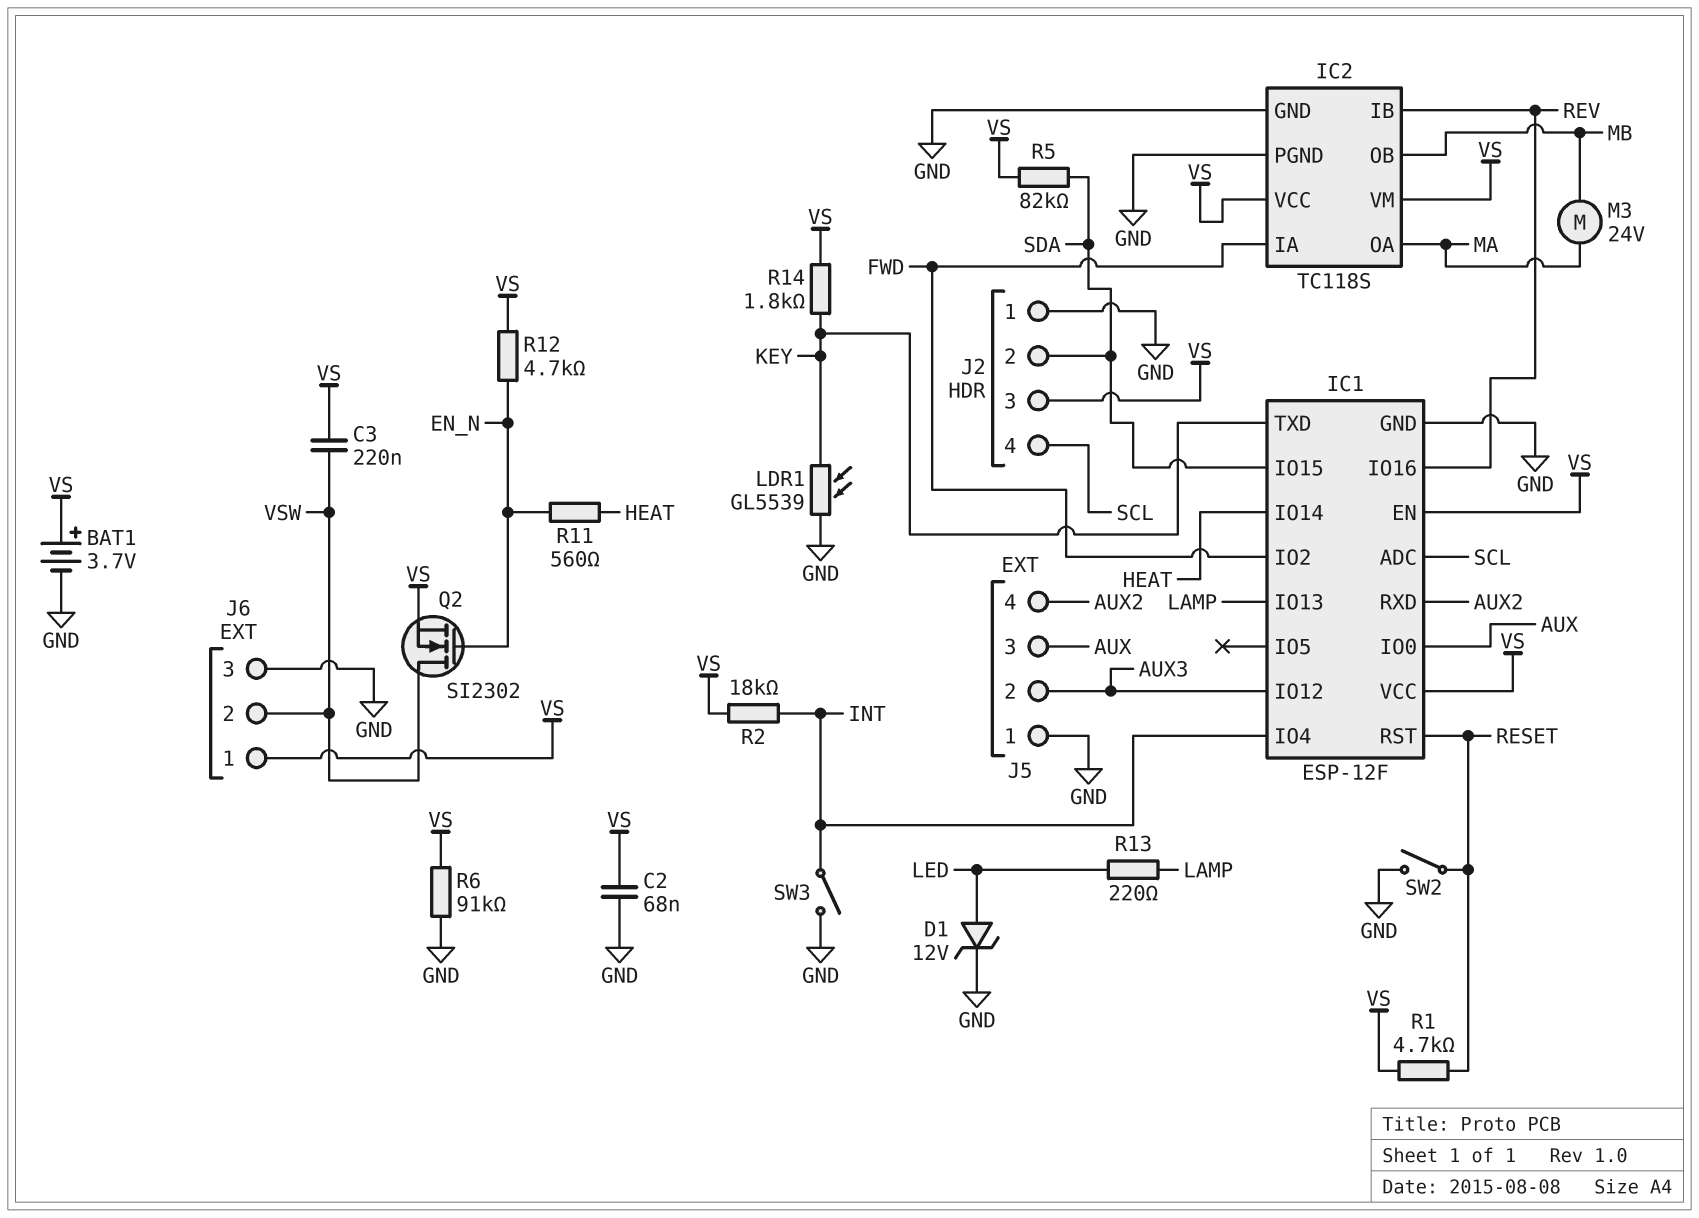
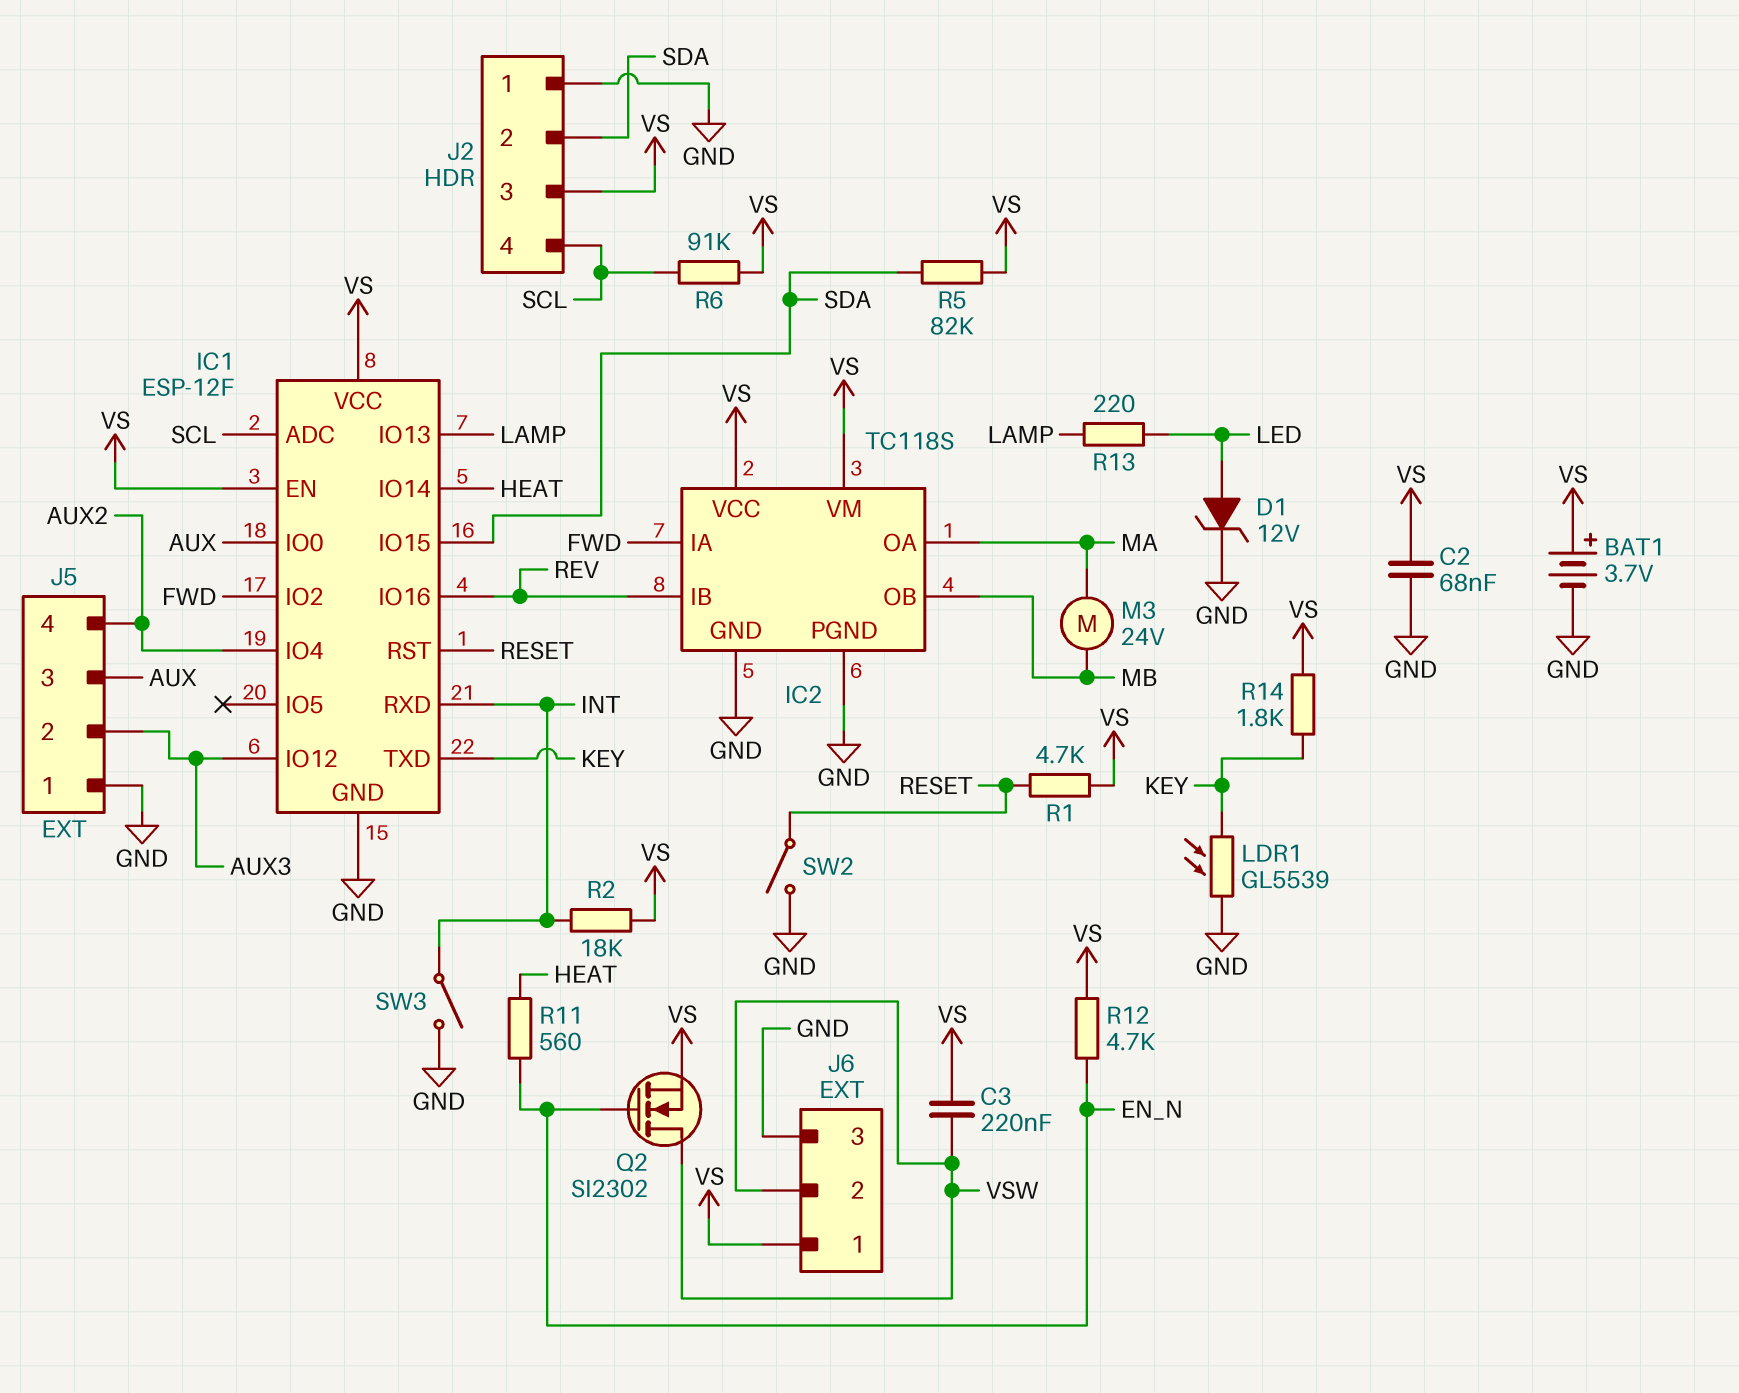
IC1 pin IO4: INT -> AUX2
IC1 pin RXD: AUX2 -> INT
R6: 91k (GND, VS) -> 91k (SCL, VS)

